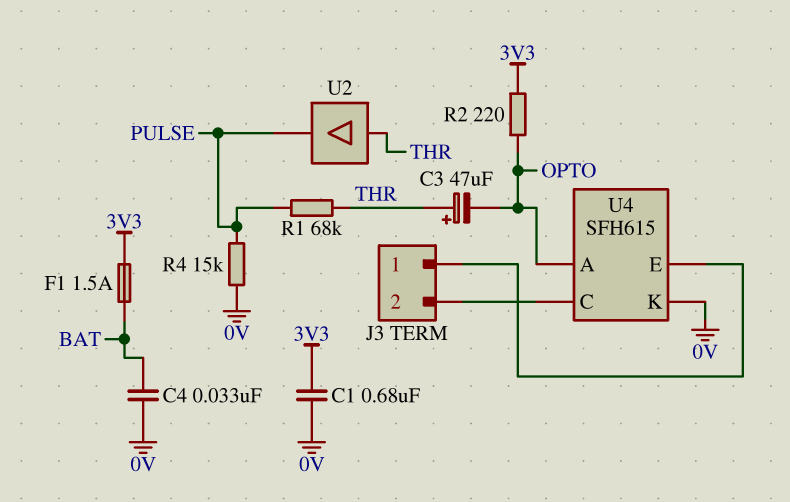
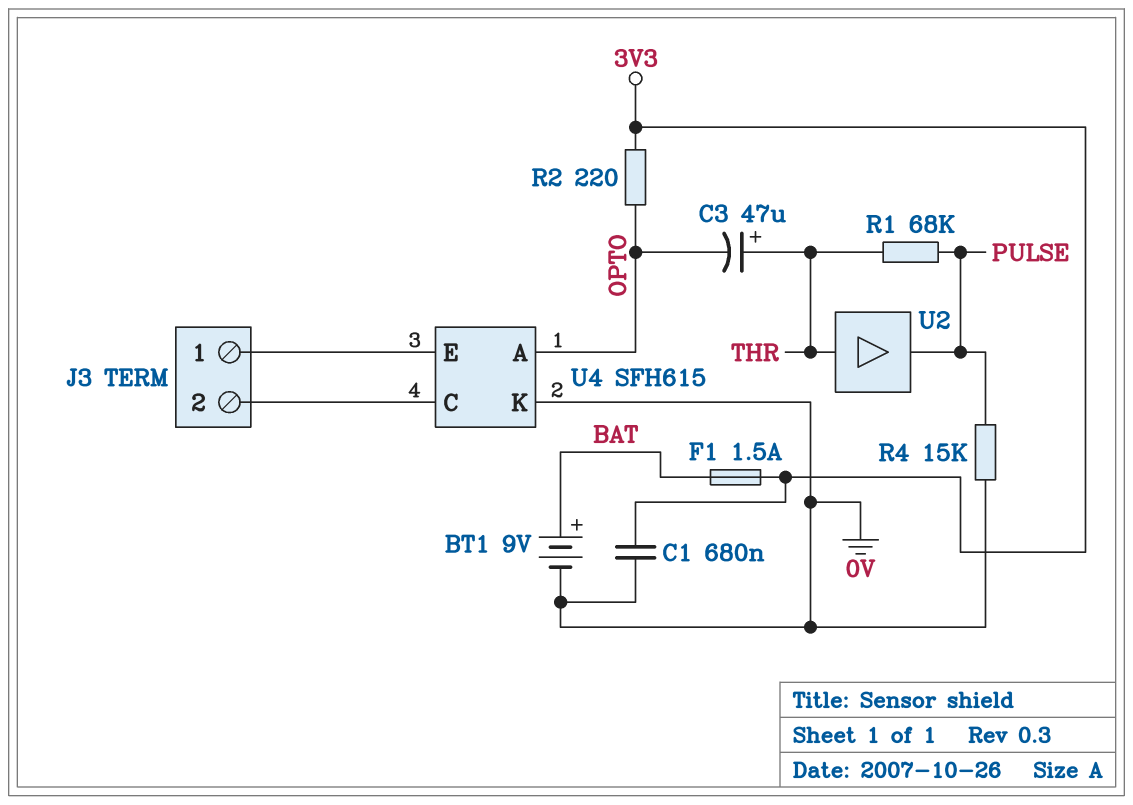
BT1: none -> 9V (plus BAT, minus 0V)
C4: 33nF (0V, BAT) -> none

